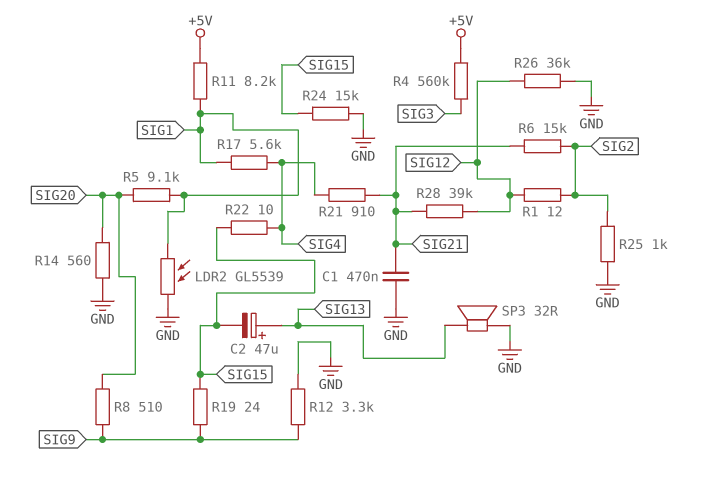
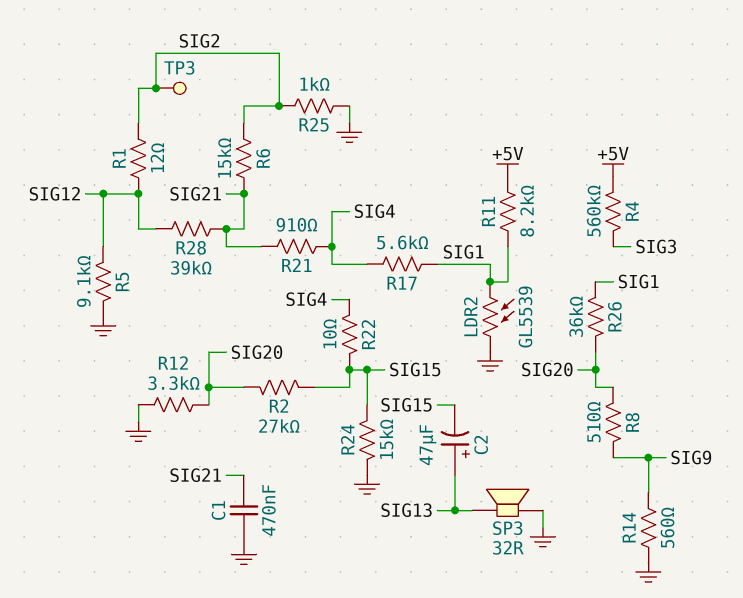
R2: none -> 27k (SIG15, SIG20)
R5: 9.1k (SIG1, SIG20) -> 9.1k (GND, SIG12)
R12: 3.3k (GND, SIG9) -> 3.3k (GND, SIG20)
R14: 560 (GND, SIG20) -> 560 (GND, SIG9)
R19: 24 (SIG9, SIG15) -> none
R26: 36k (GND, SIG12) -> 36k (SIG1, SIG20)
TP3: none -> test point (SIG2)

